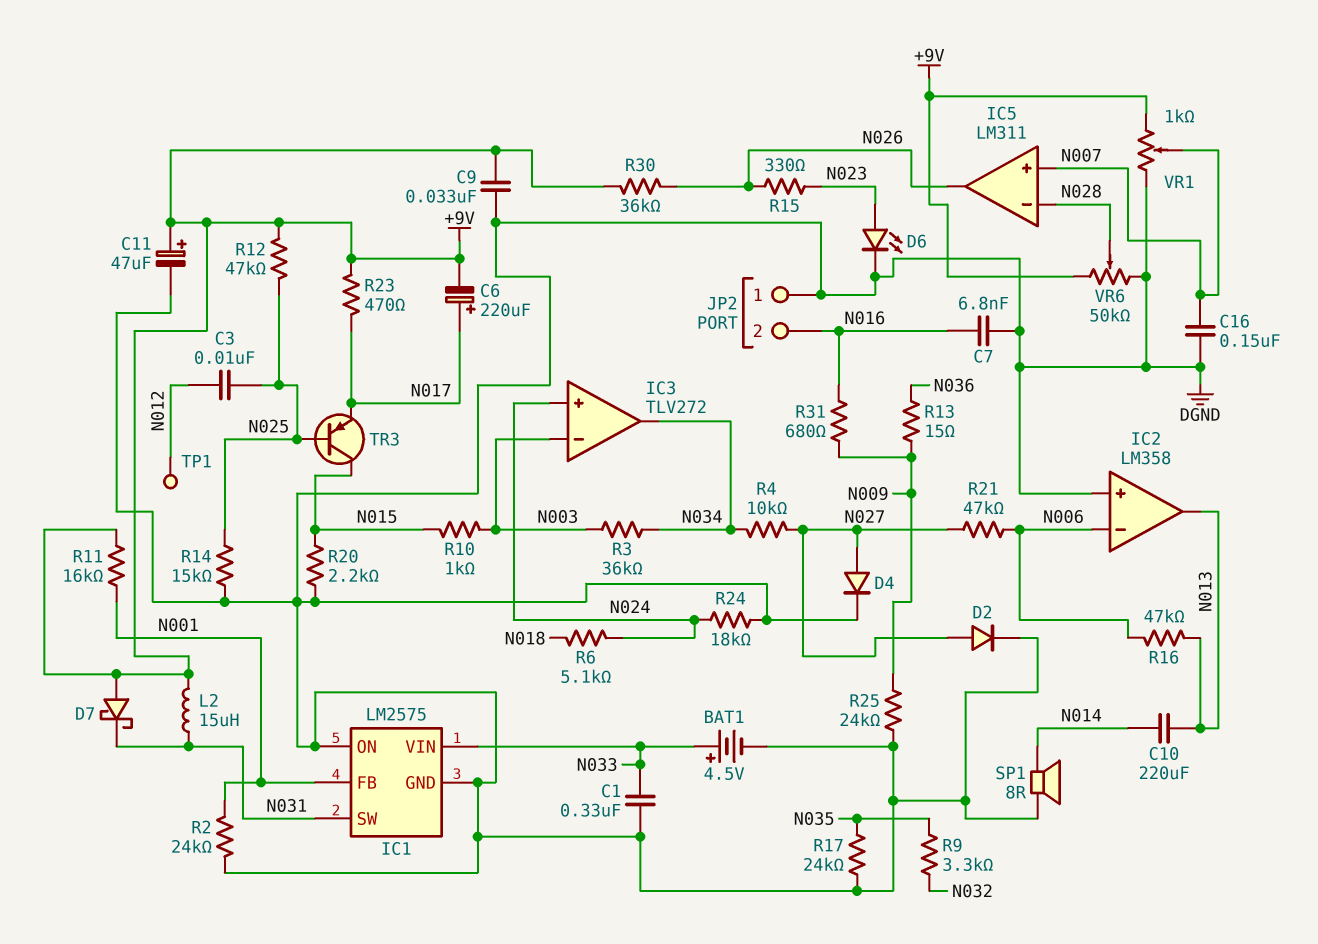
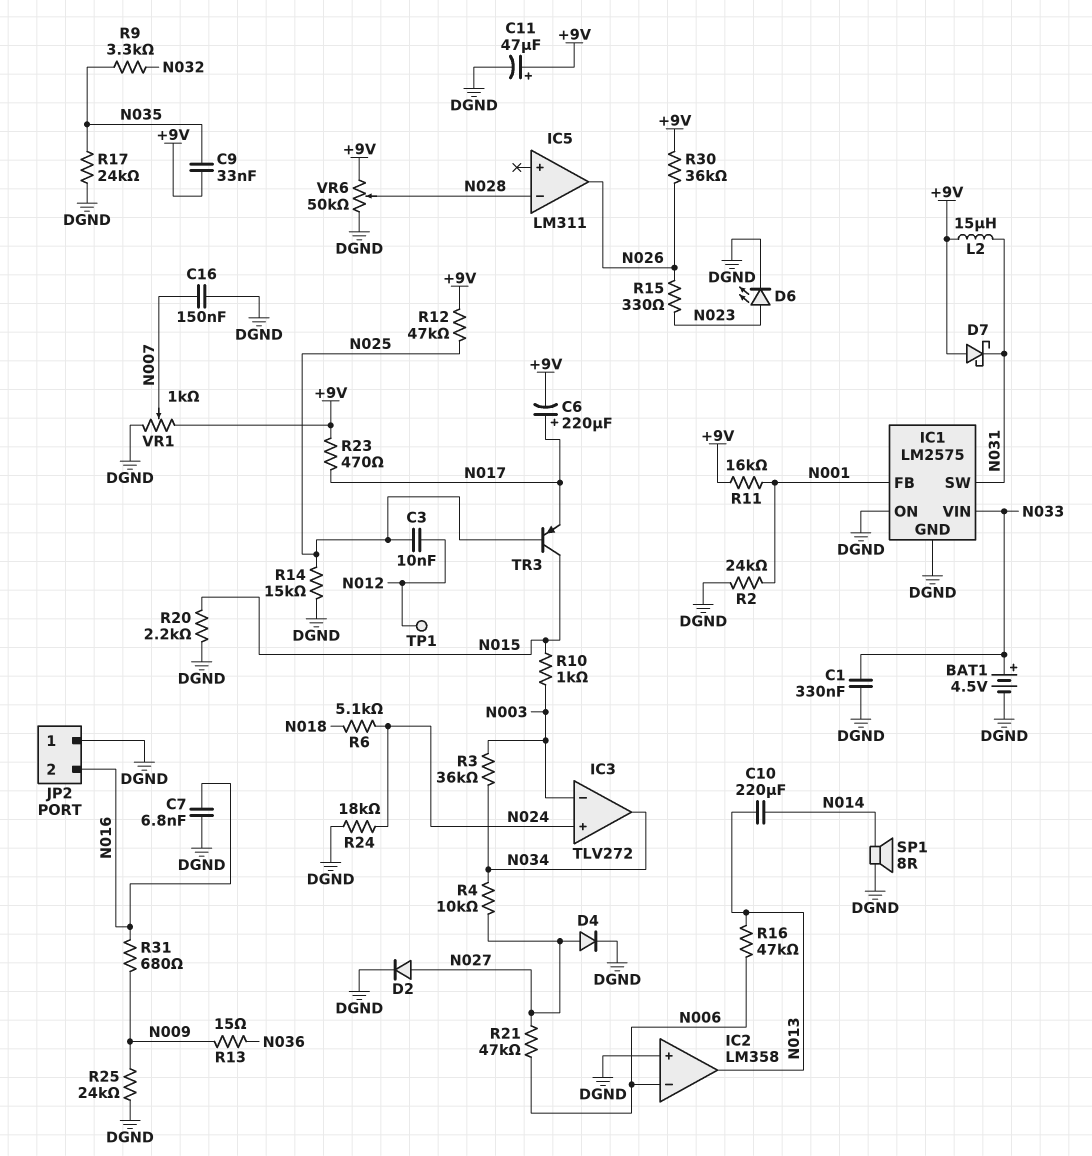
C9: 33nF (+9V, DGND) -> 33nF (+9V, N035)
IC5 pin in+: N007 -> none

